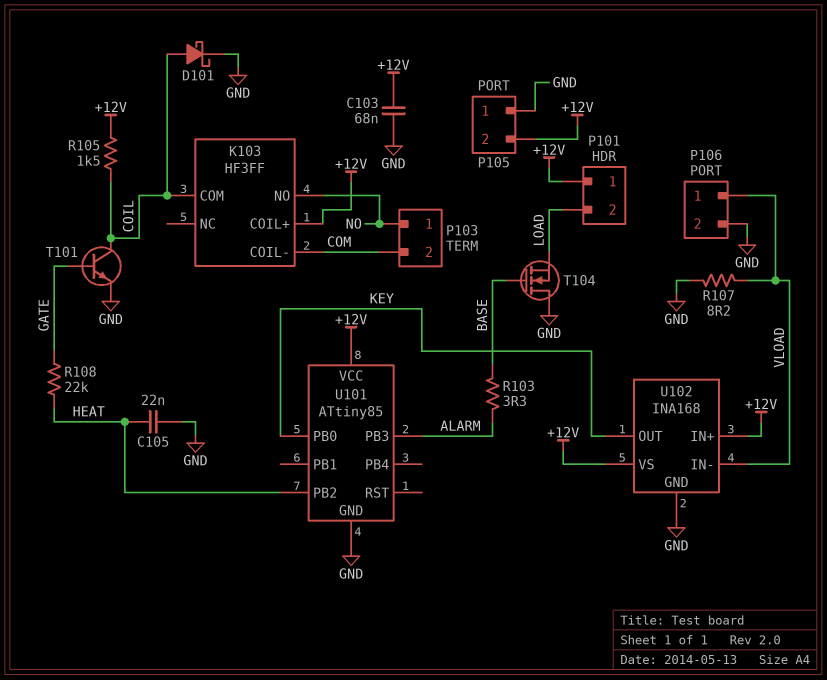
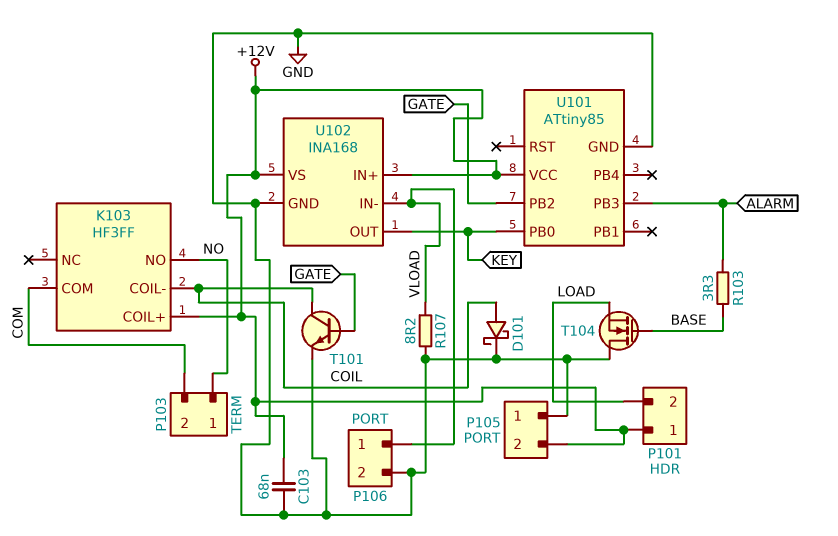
C105: 22nF (GND, HEAT) -> none
K103 pin COIL-: COM -> COIL
K103 pin COM: COIL -> COM
R105: 1.5k (+12V, COIL) -> none
R108: 22k (GATE, HEAT) -> none
U101 pin PB2: HEAT -> GATE

